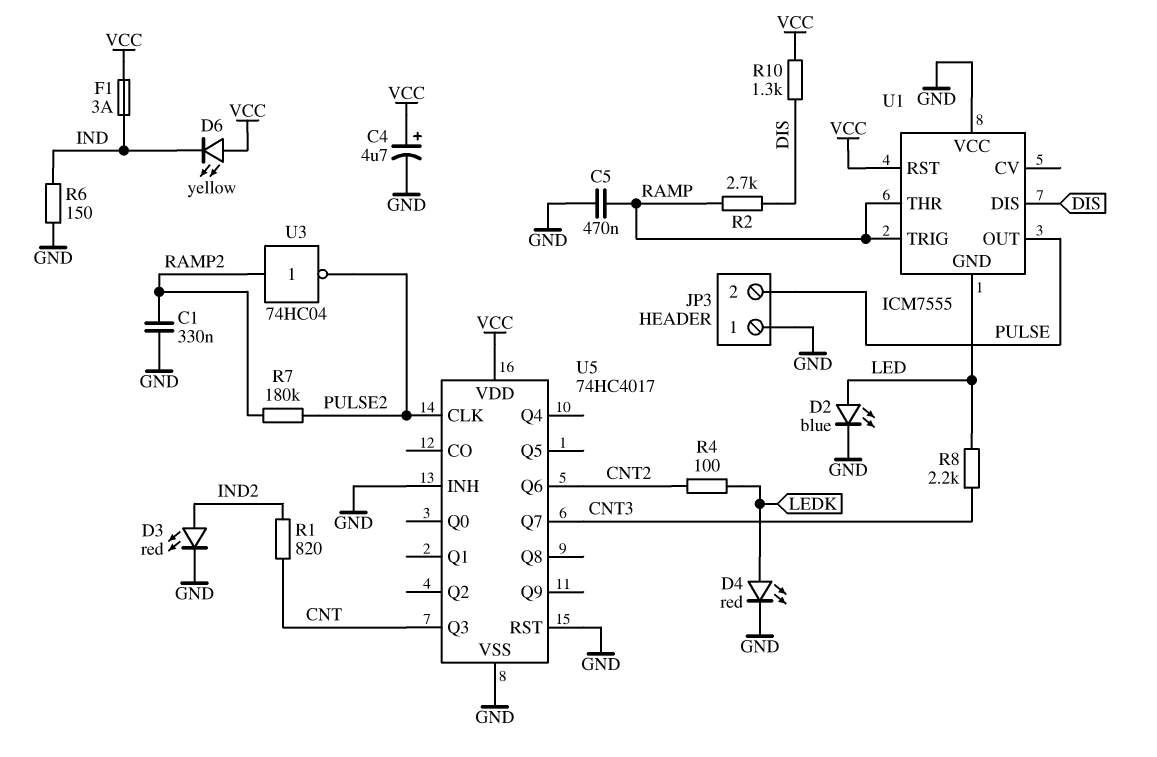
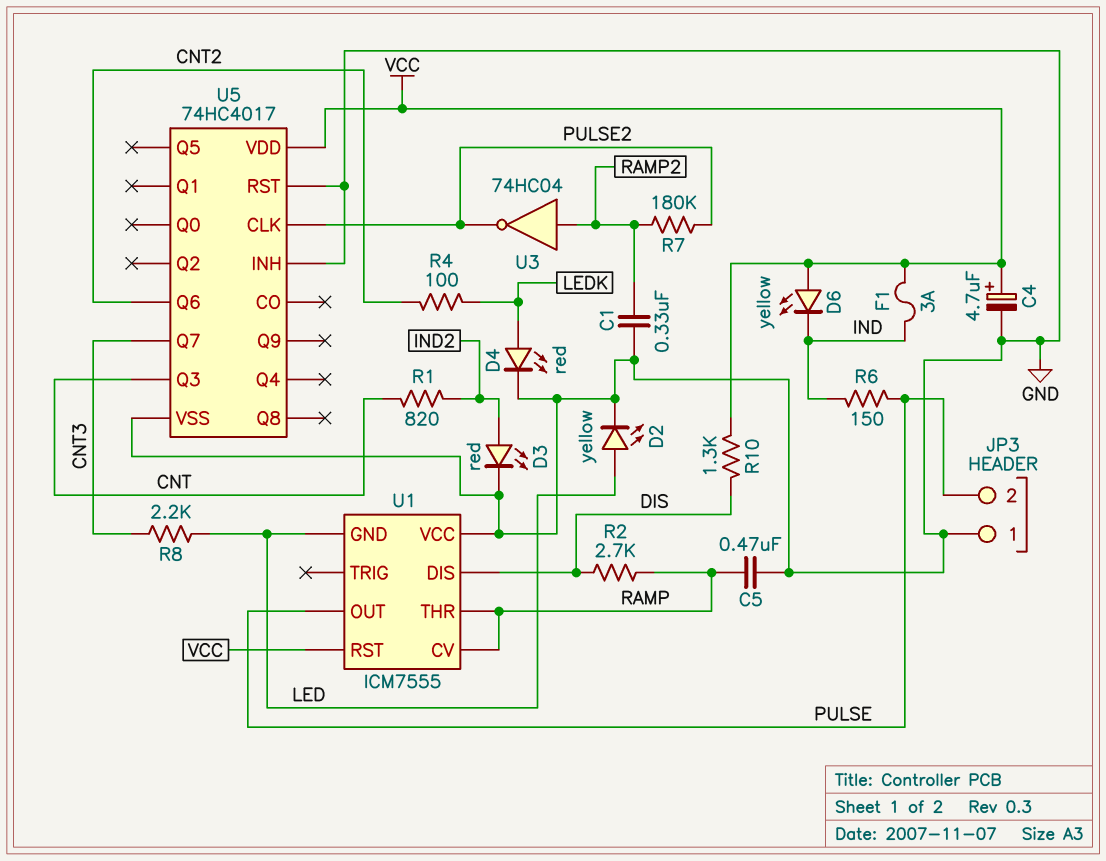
D2: LED blue (A LED, K GND) -> LED yellow (A LED, K GND)
R6: 150 (GND, IND) -> 150 (IND, PULSE)
U1 pin CV: none -> RAMP
U1 pin TRIG: RAMP -> none

